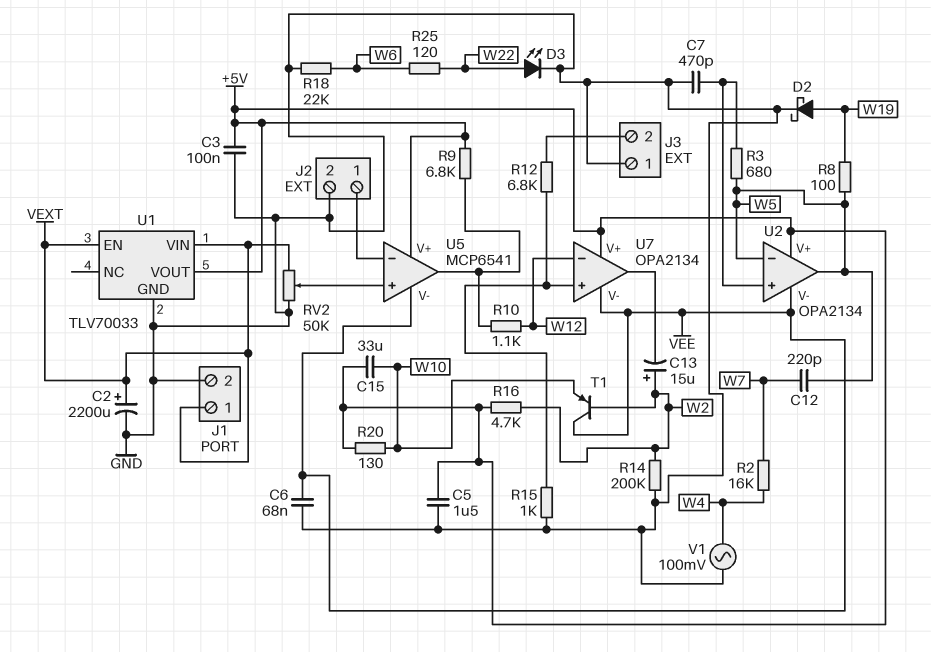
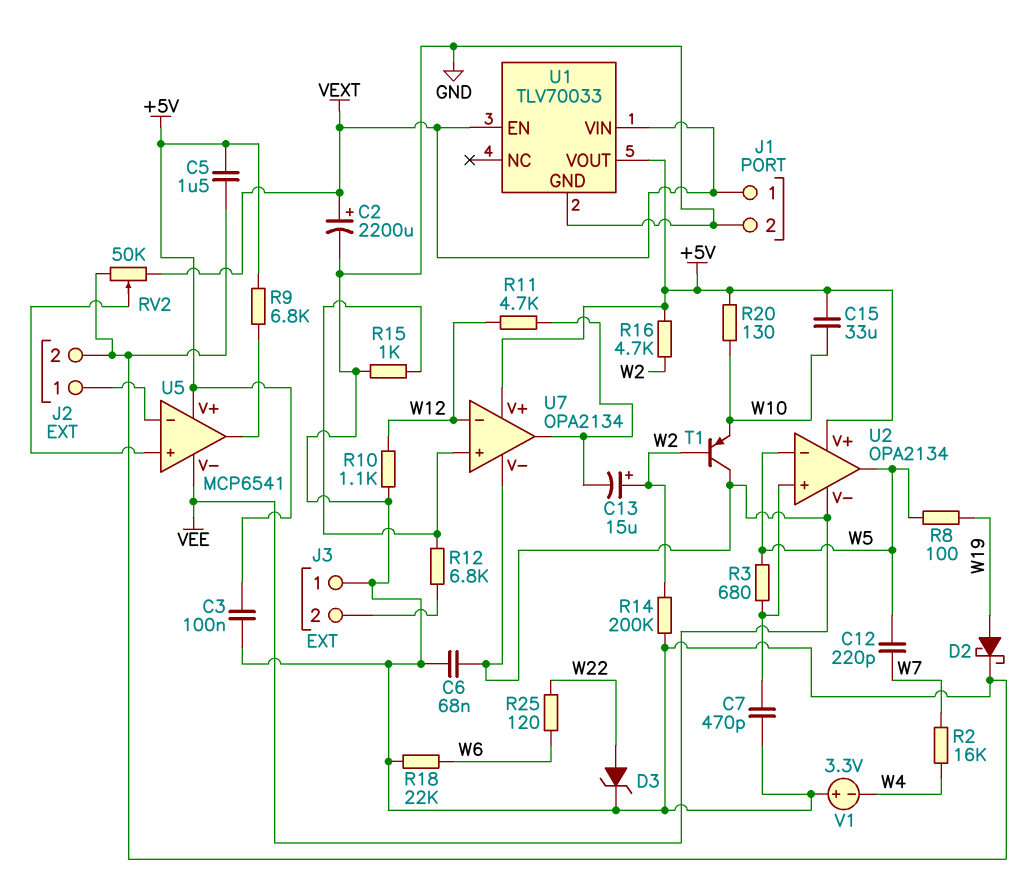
D3: LED (A W22, K GND) -> zener (A W22, K GND)
R10: 1.1k (U5/out, W12) -> 1.1k (GND, W12)
R11: none -> 4.7k (U7/out, W12)
V1: AC 100mV (GND, W4) -> 3.3V (plus GND, minus W4)

